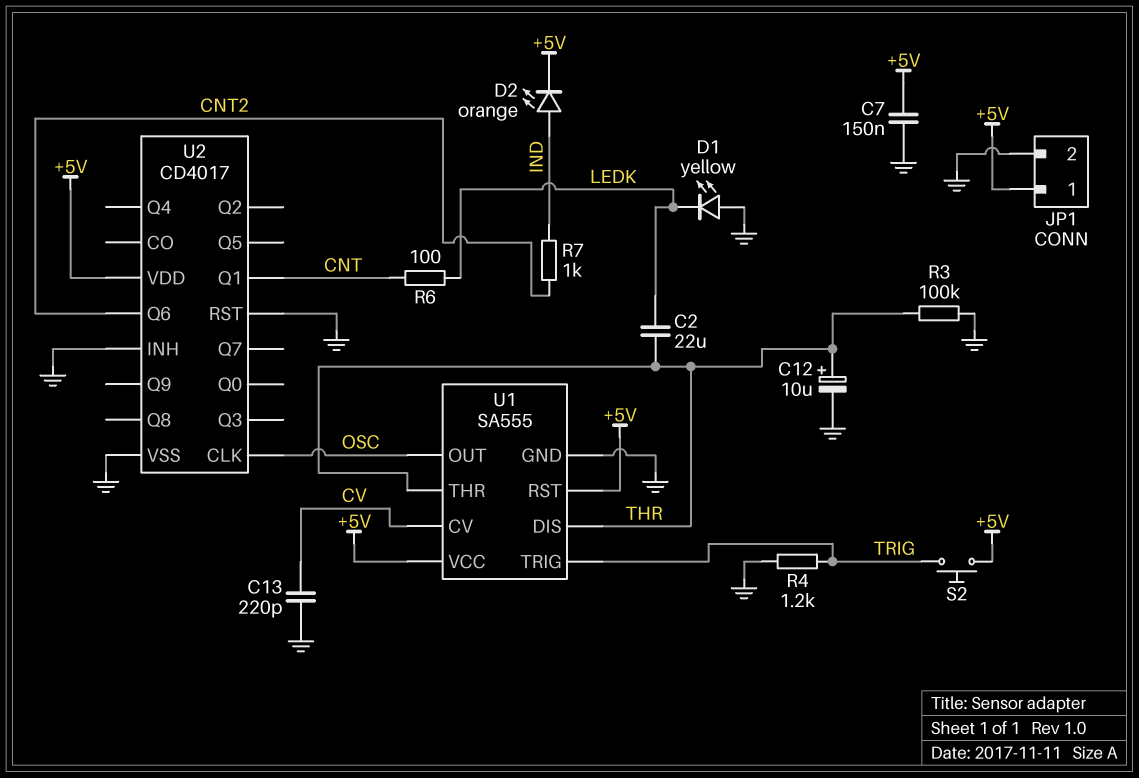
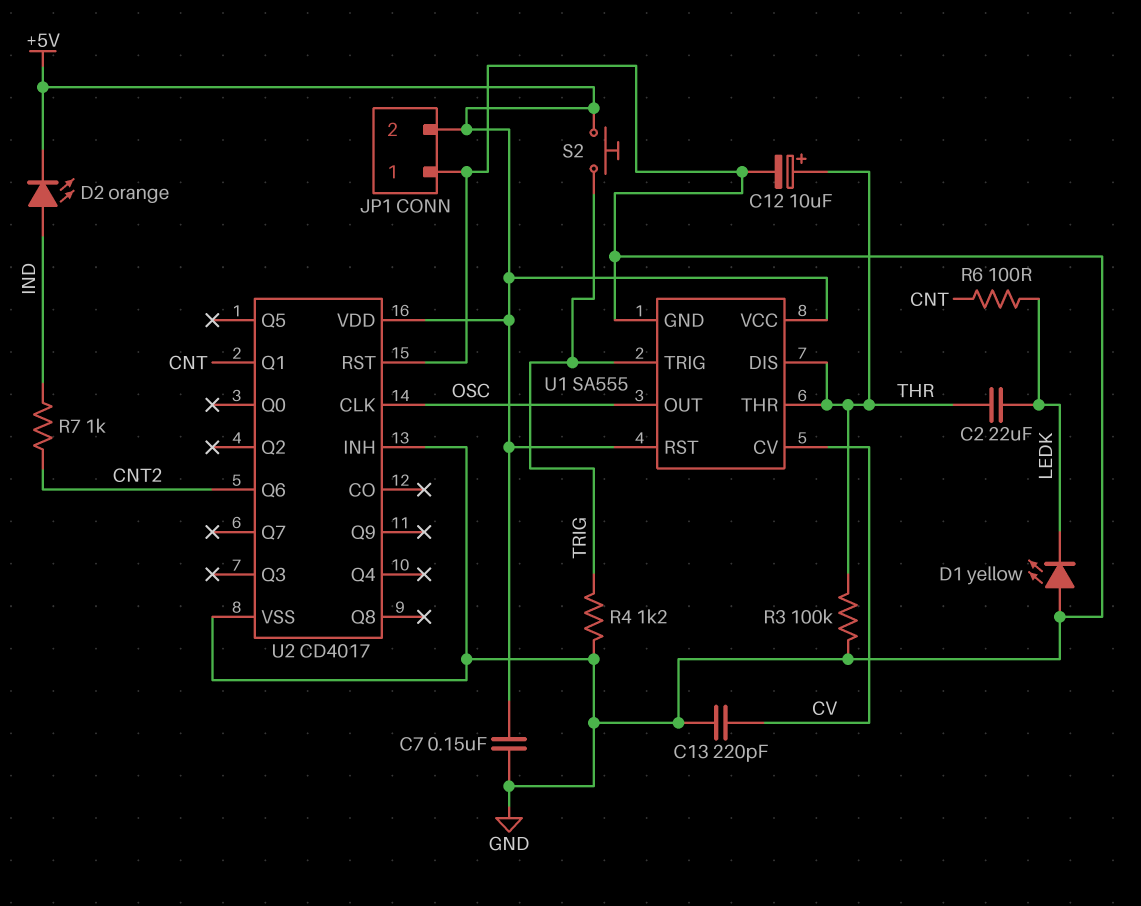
JP1 pin 1: +5V -> GND
JP1 pin 2: GND -> +5V

